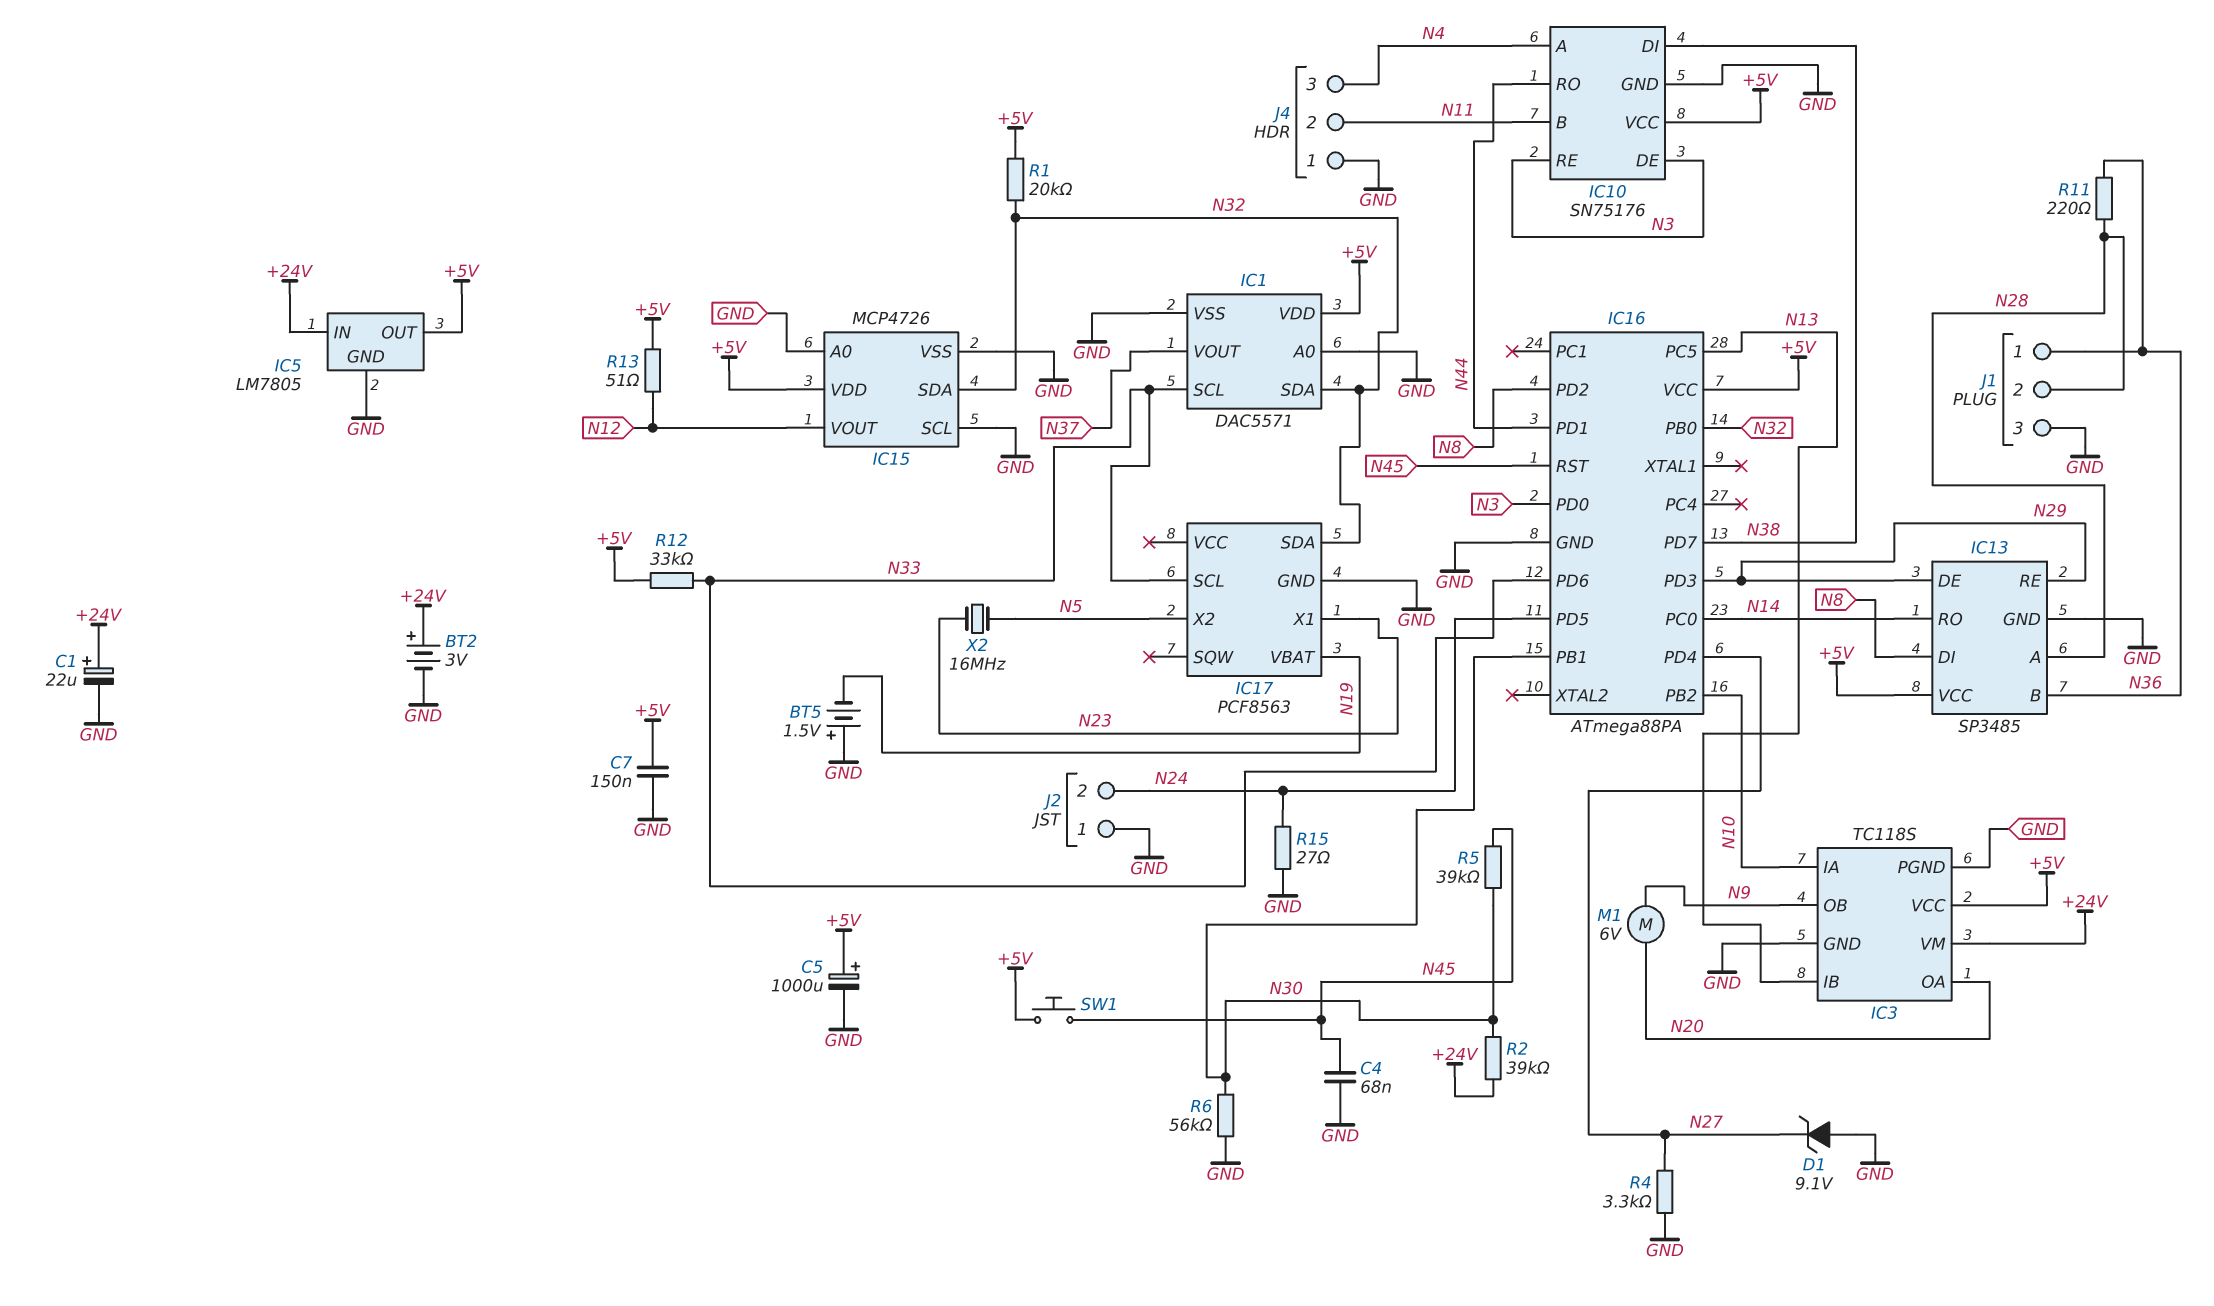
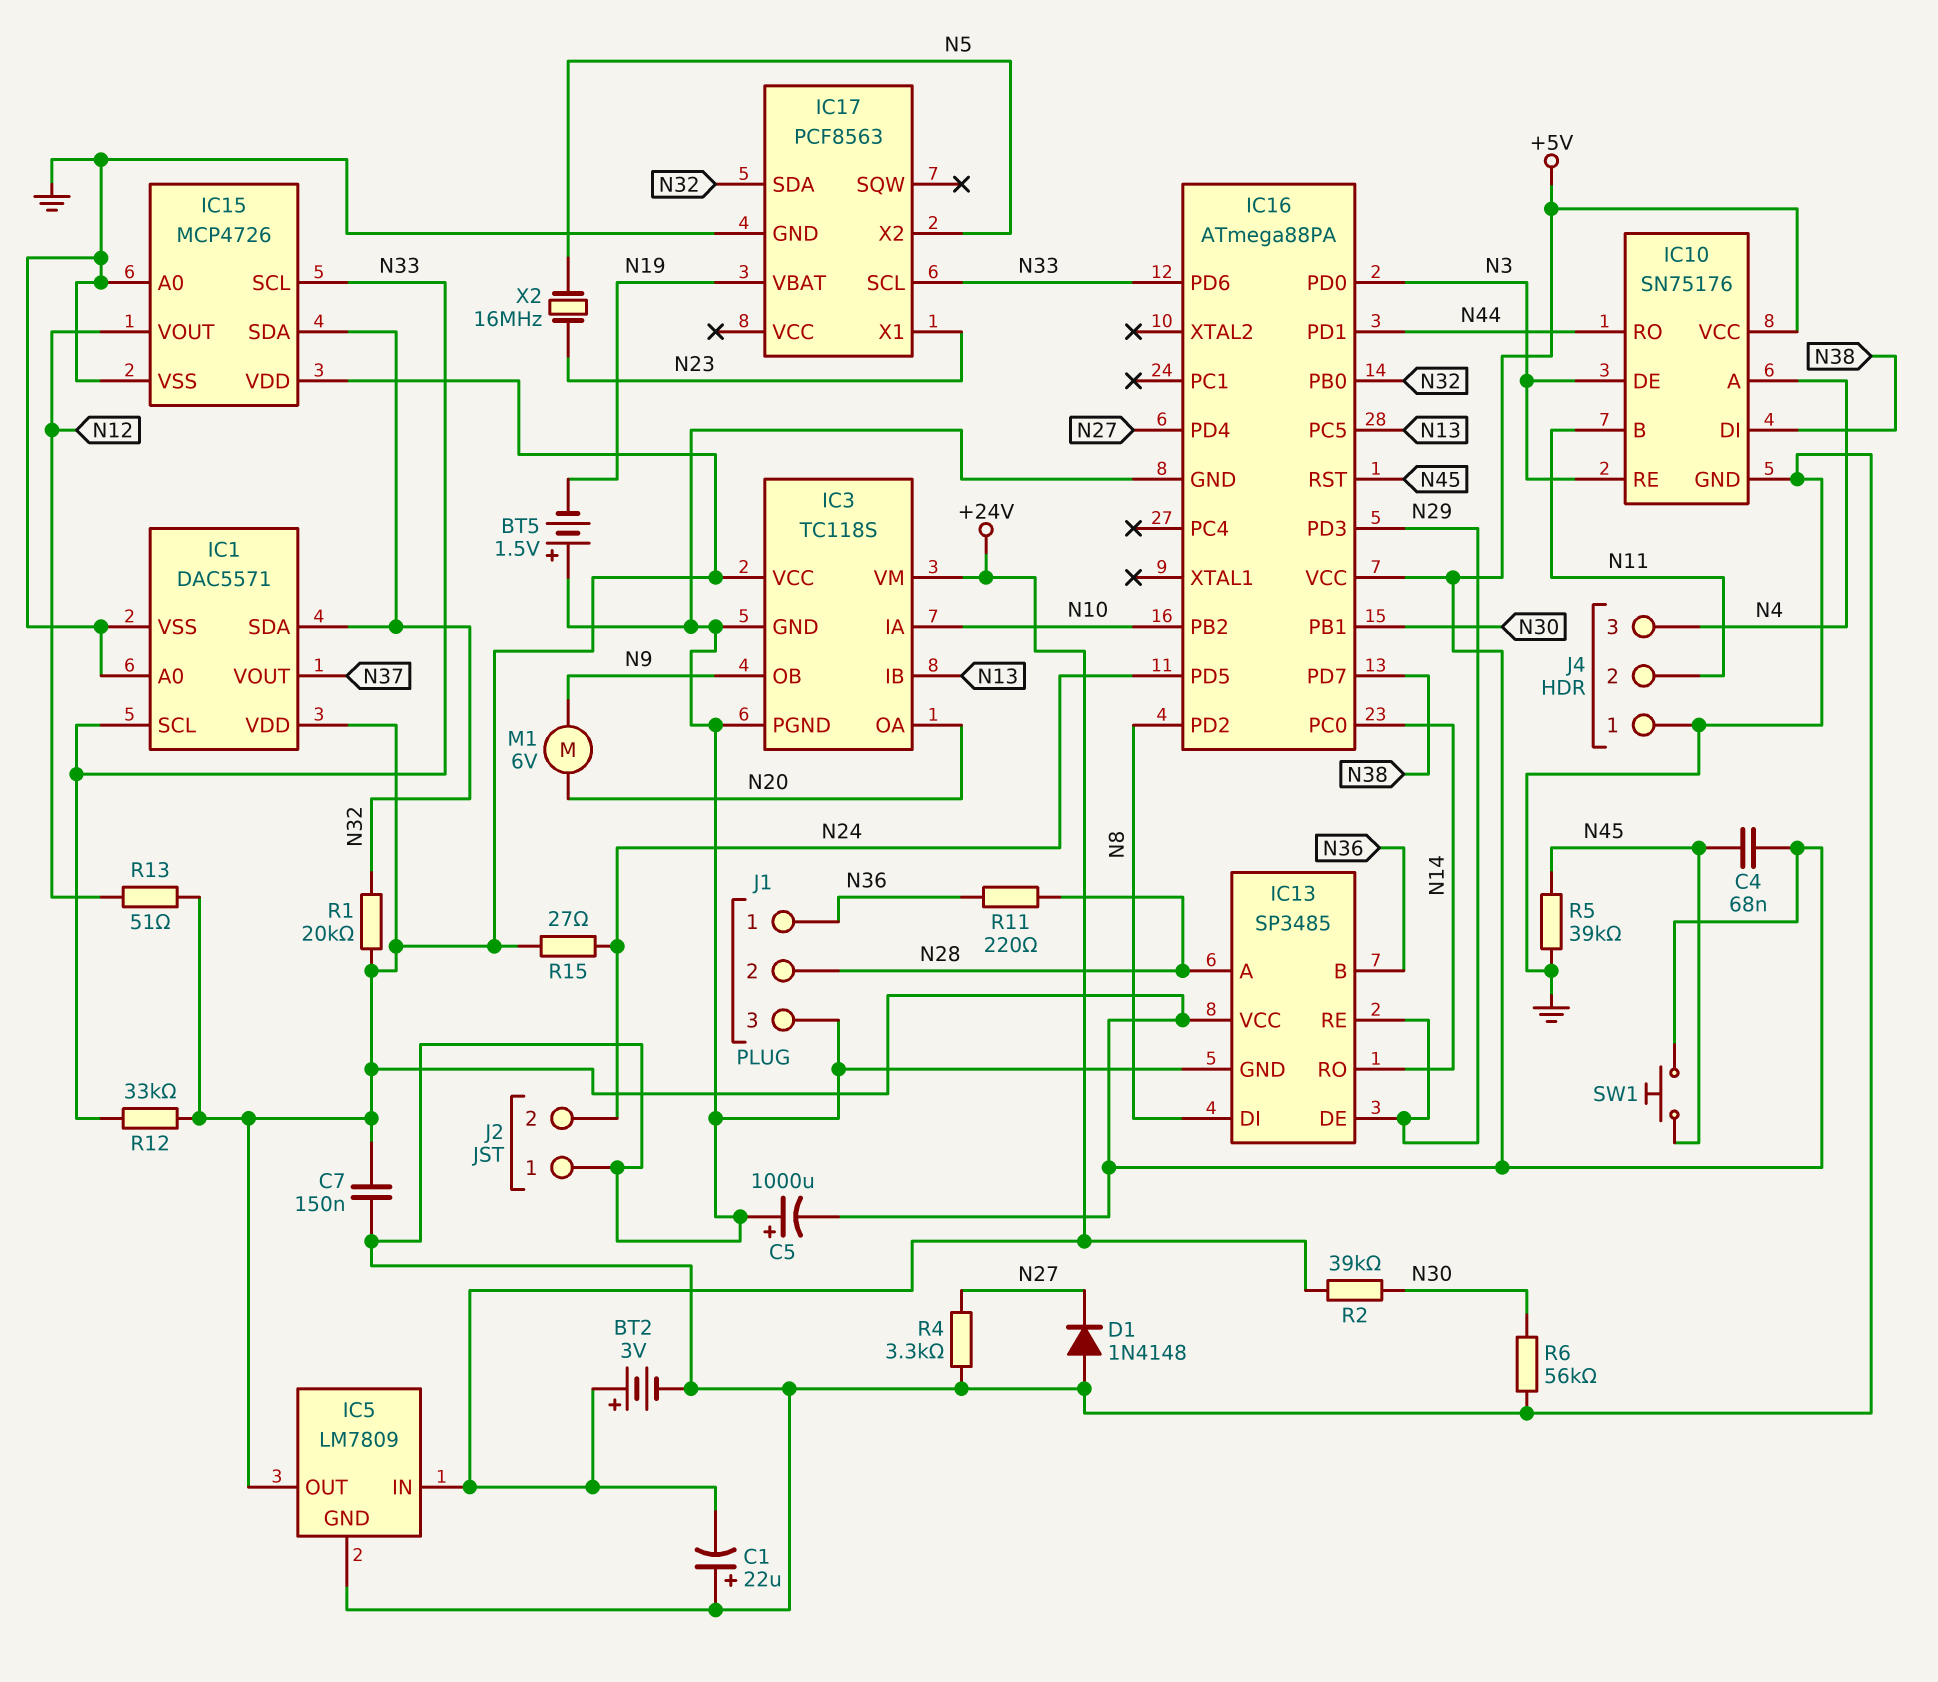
C1: 22uF (plus +24V, minus GND) -> 22uF (plus GND, minus +24V)
C4: 68nF (GND, N45) -> 68nF (+5V, N45)
C5: 1000uF (plus +5V, minus GND) -> 1000uF (plus GND, minus +5V)
D1: zener 9.1V (A GND, K N27) -> diode 1N4148 (A GND, K N27)
IC5: LM7805 -> LM7809
IC15 pin SCL: GND -> N33
R5: 39k (N30, N45) -> 39k (GND, N45)
R15: 27 (GND, N24) -> 27 (+5V, N24)

